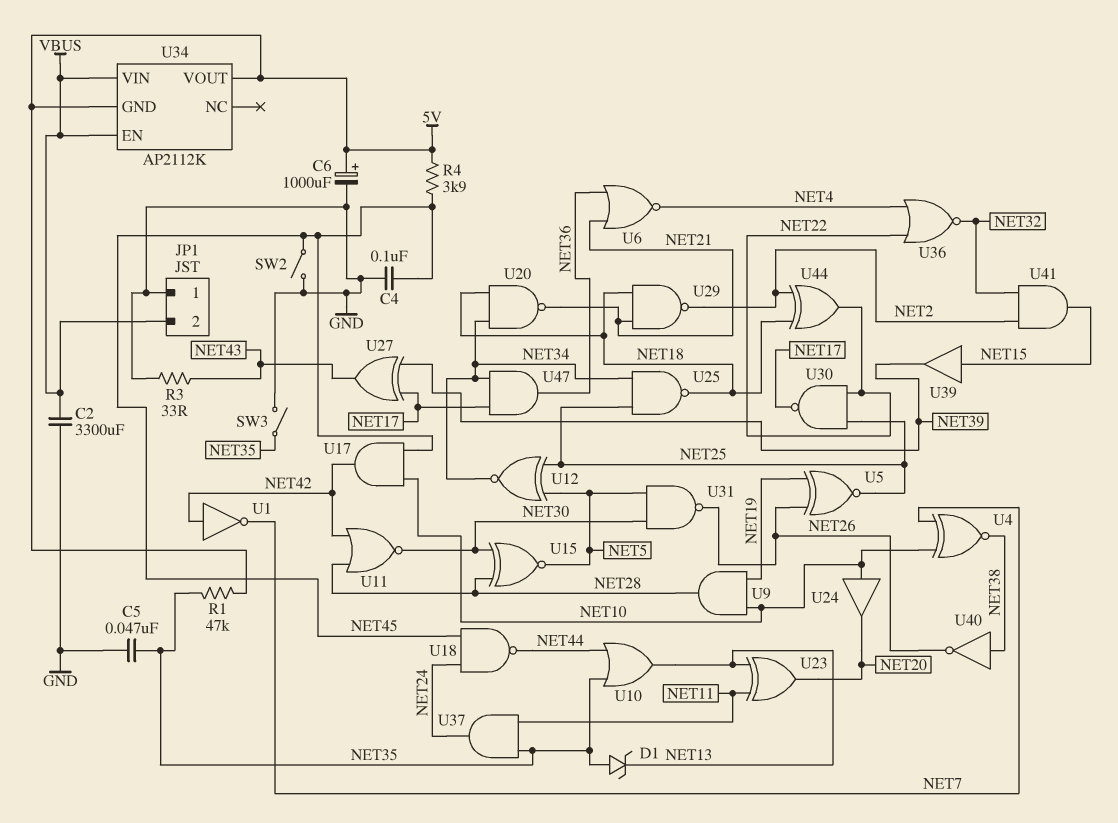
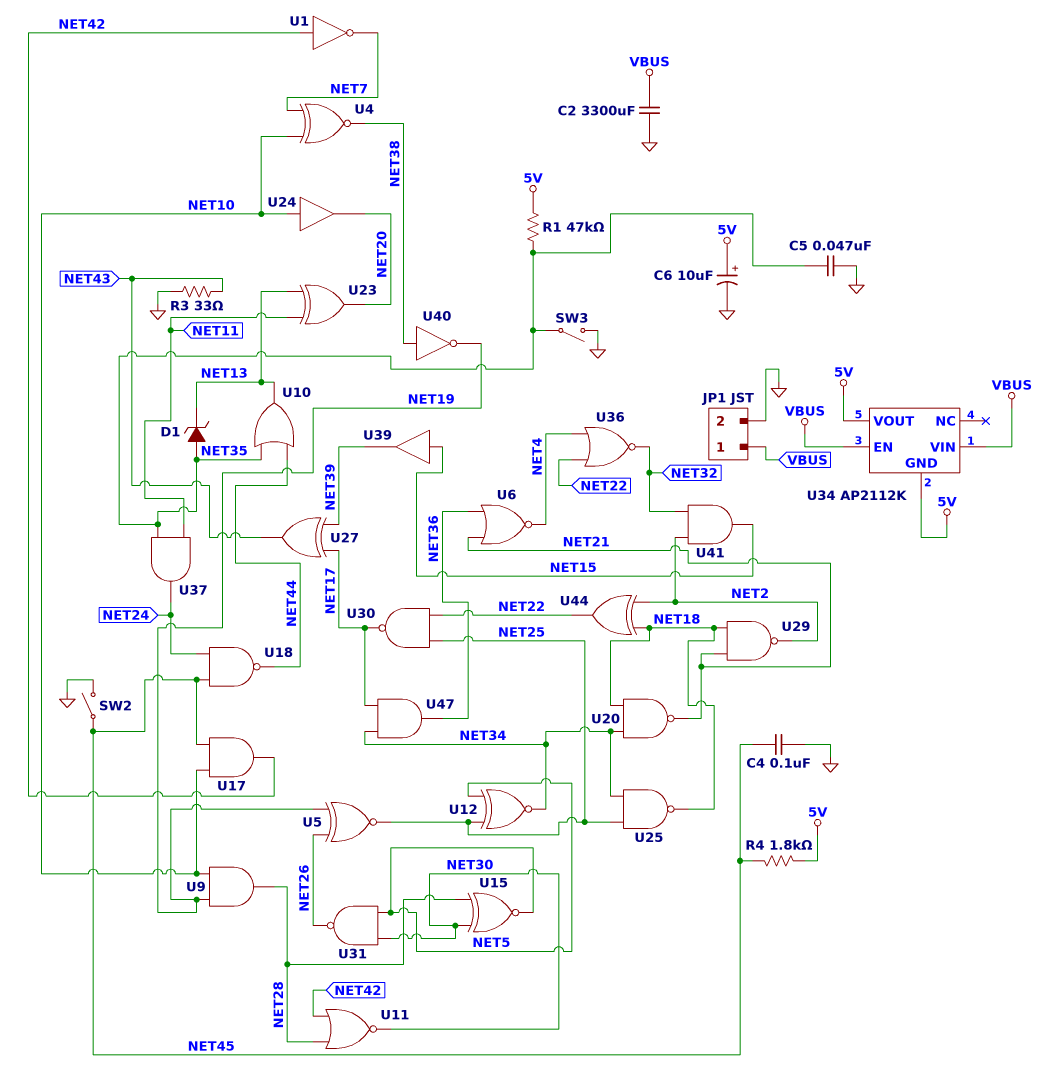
C6: 1000uF (plus 5V, minus GND) -> 10uF (plus 5V, minus GND)
JP1 pin 1: GND -> VBUS
JP1 pin 2: VBUS -> GND
R4: 3.9k (5V, NET45) -> 1.8k (5V, NET45)
U40: NOT (in NET38, out NET26) -> NOT (in NET38, out NET19)

